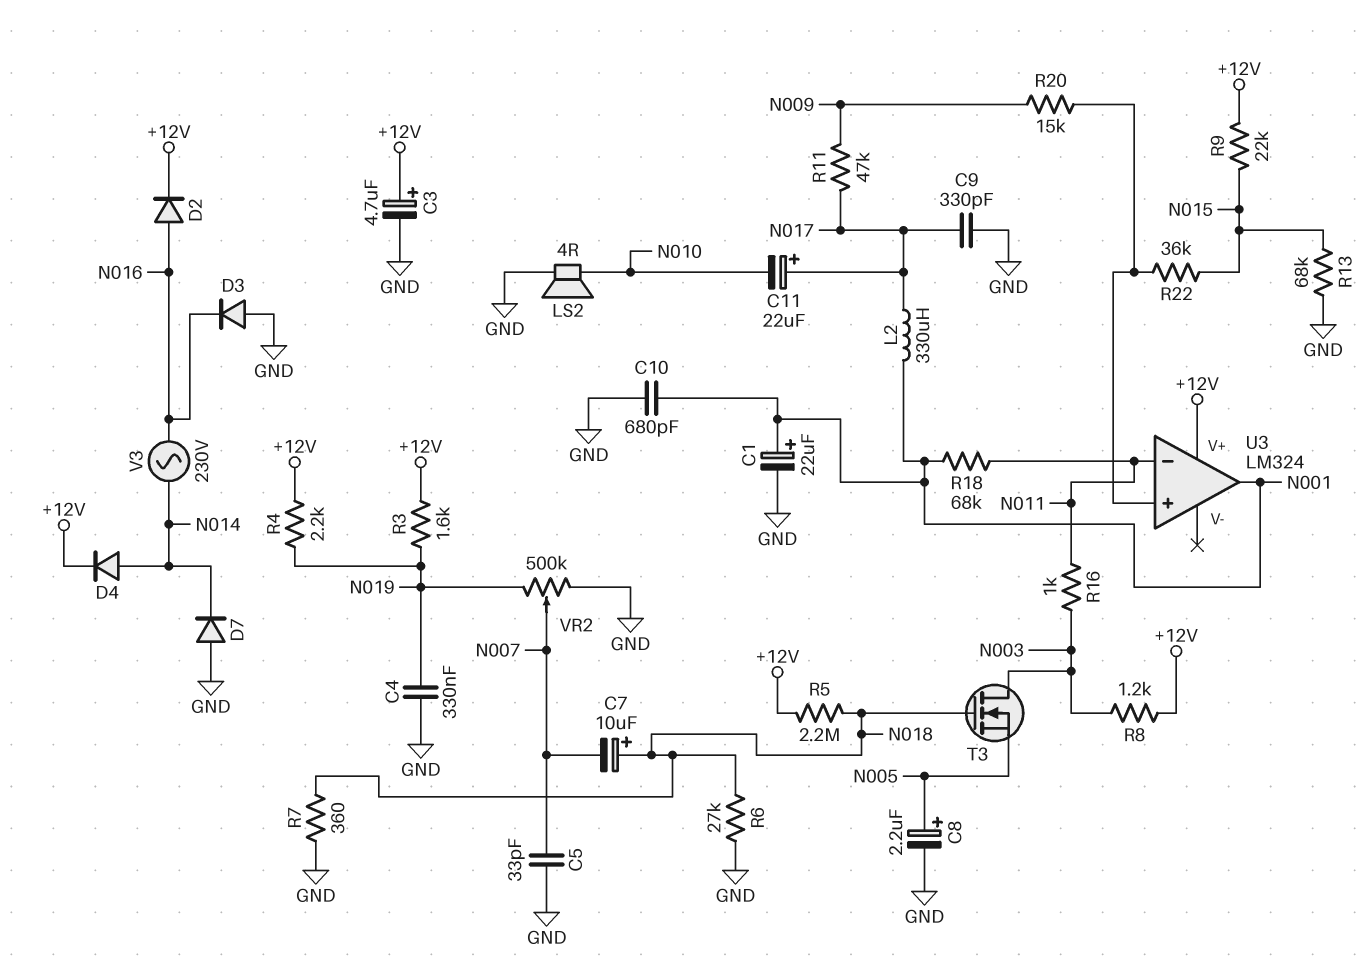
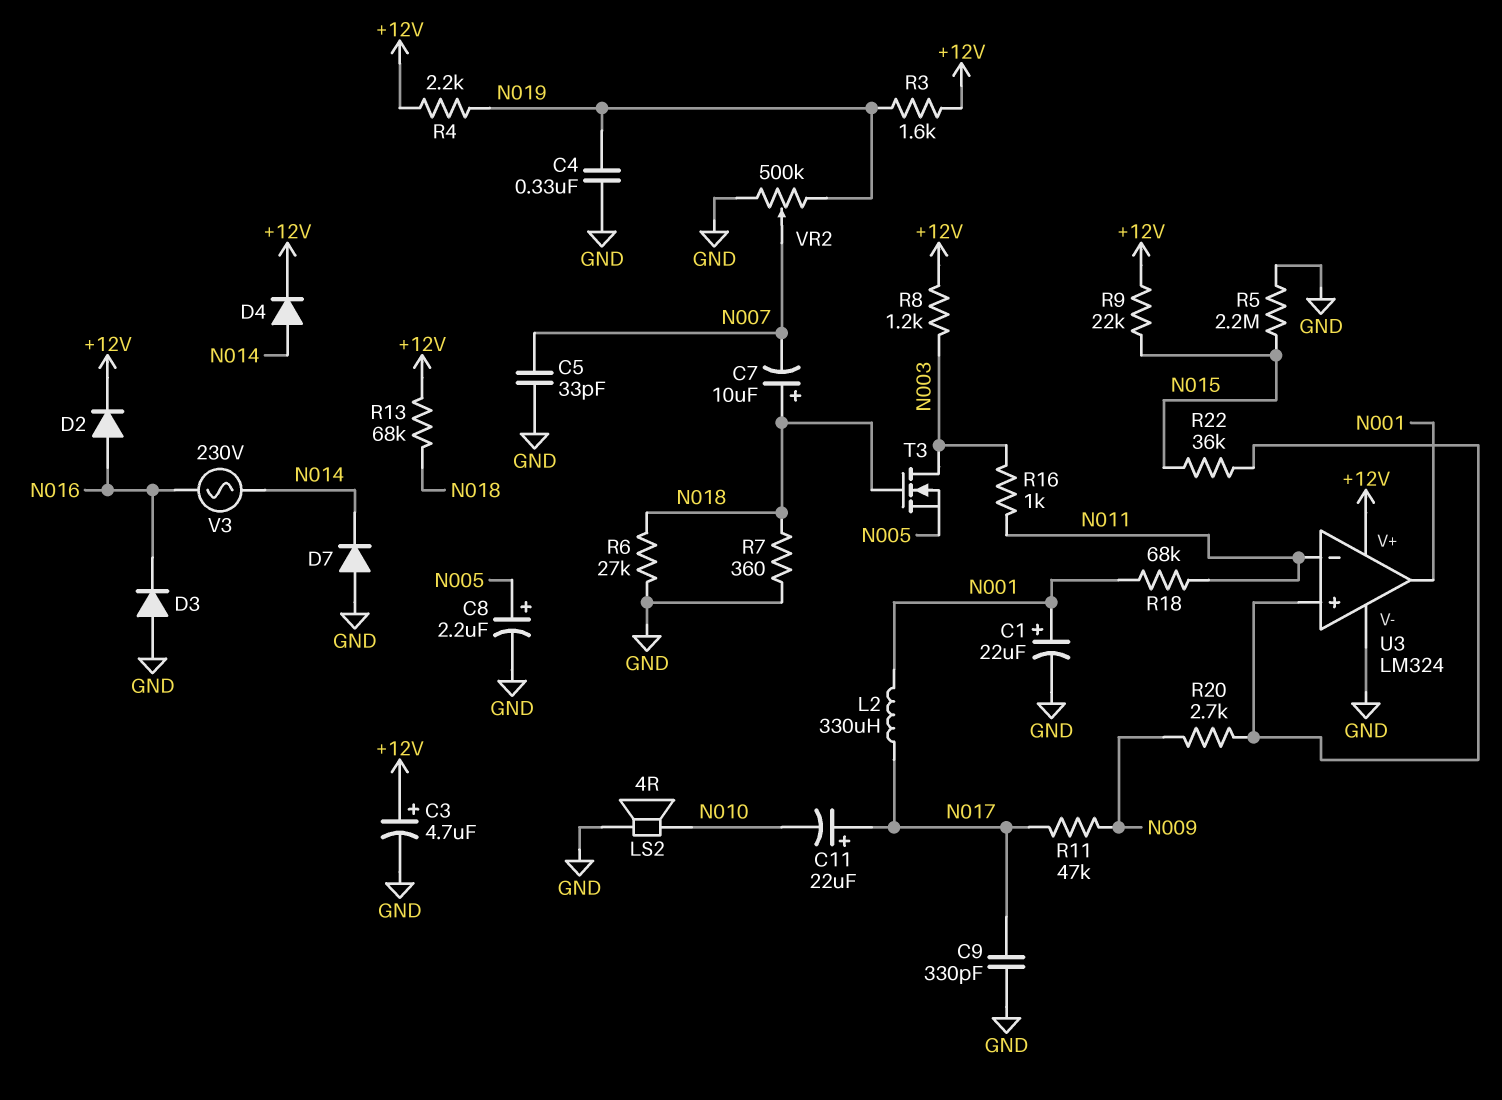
C10: 680pF (GND, N001) -> none
R5: 2.2M (+12V, N018) -> 2.2M (GND, N015)
R13: 68k (GND, N015) -> 68k (+12V, N018)
R20: 15k (N009, U3/in+) -> 2.7k (N009, U3/in+)
U3 pin V-: none -> GND

